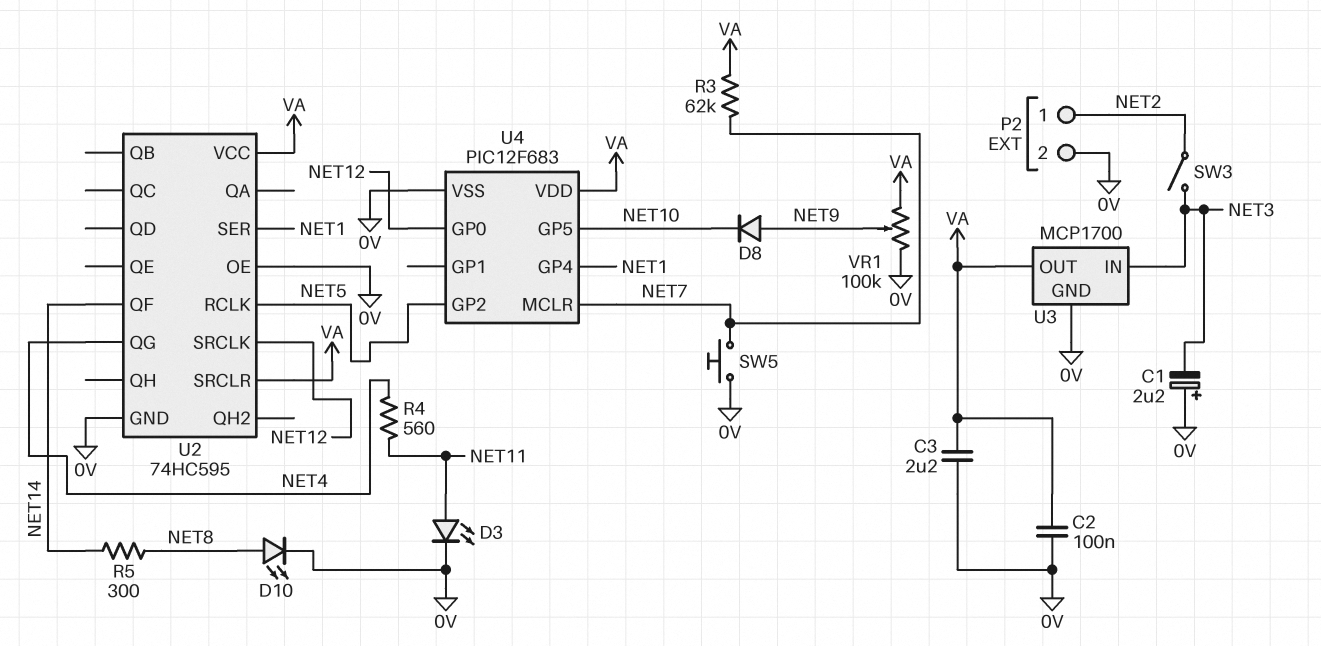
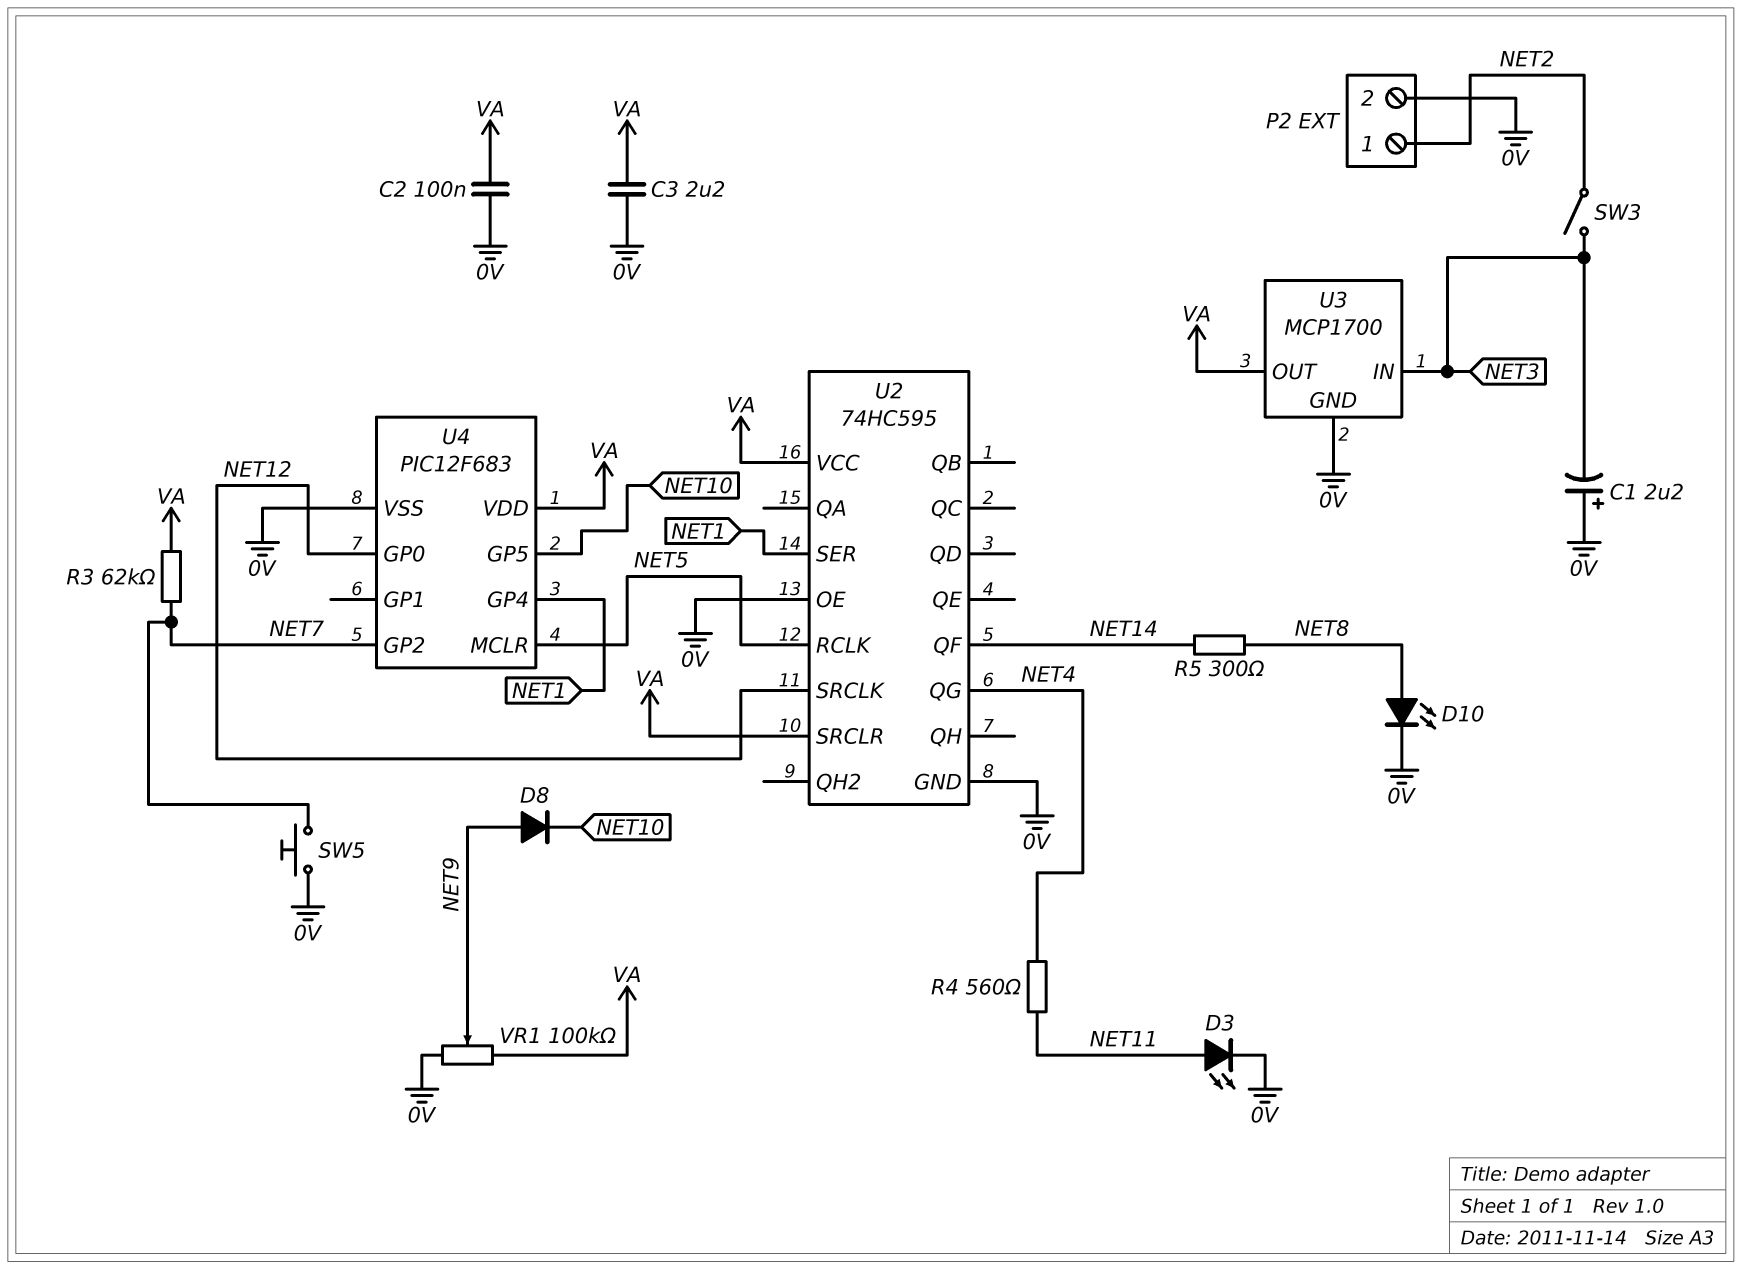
U4 pin GP2: NET5 -> NET7
U4 pin MCLR: NET7 -> NET5

